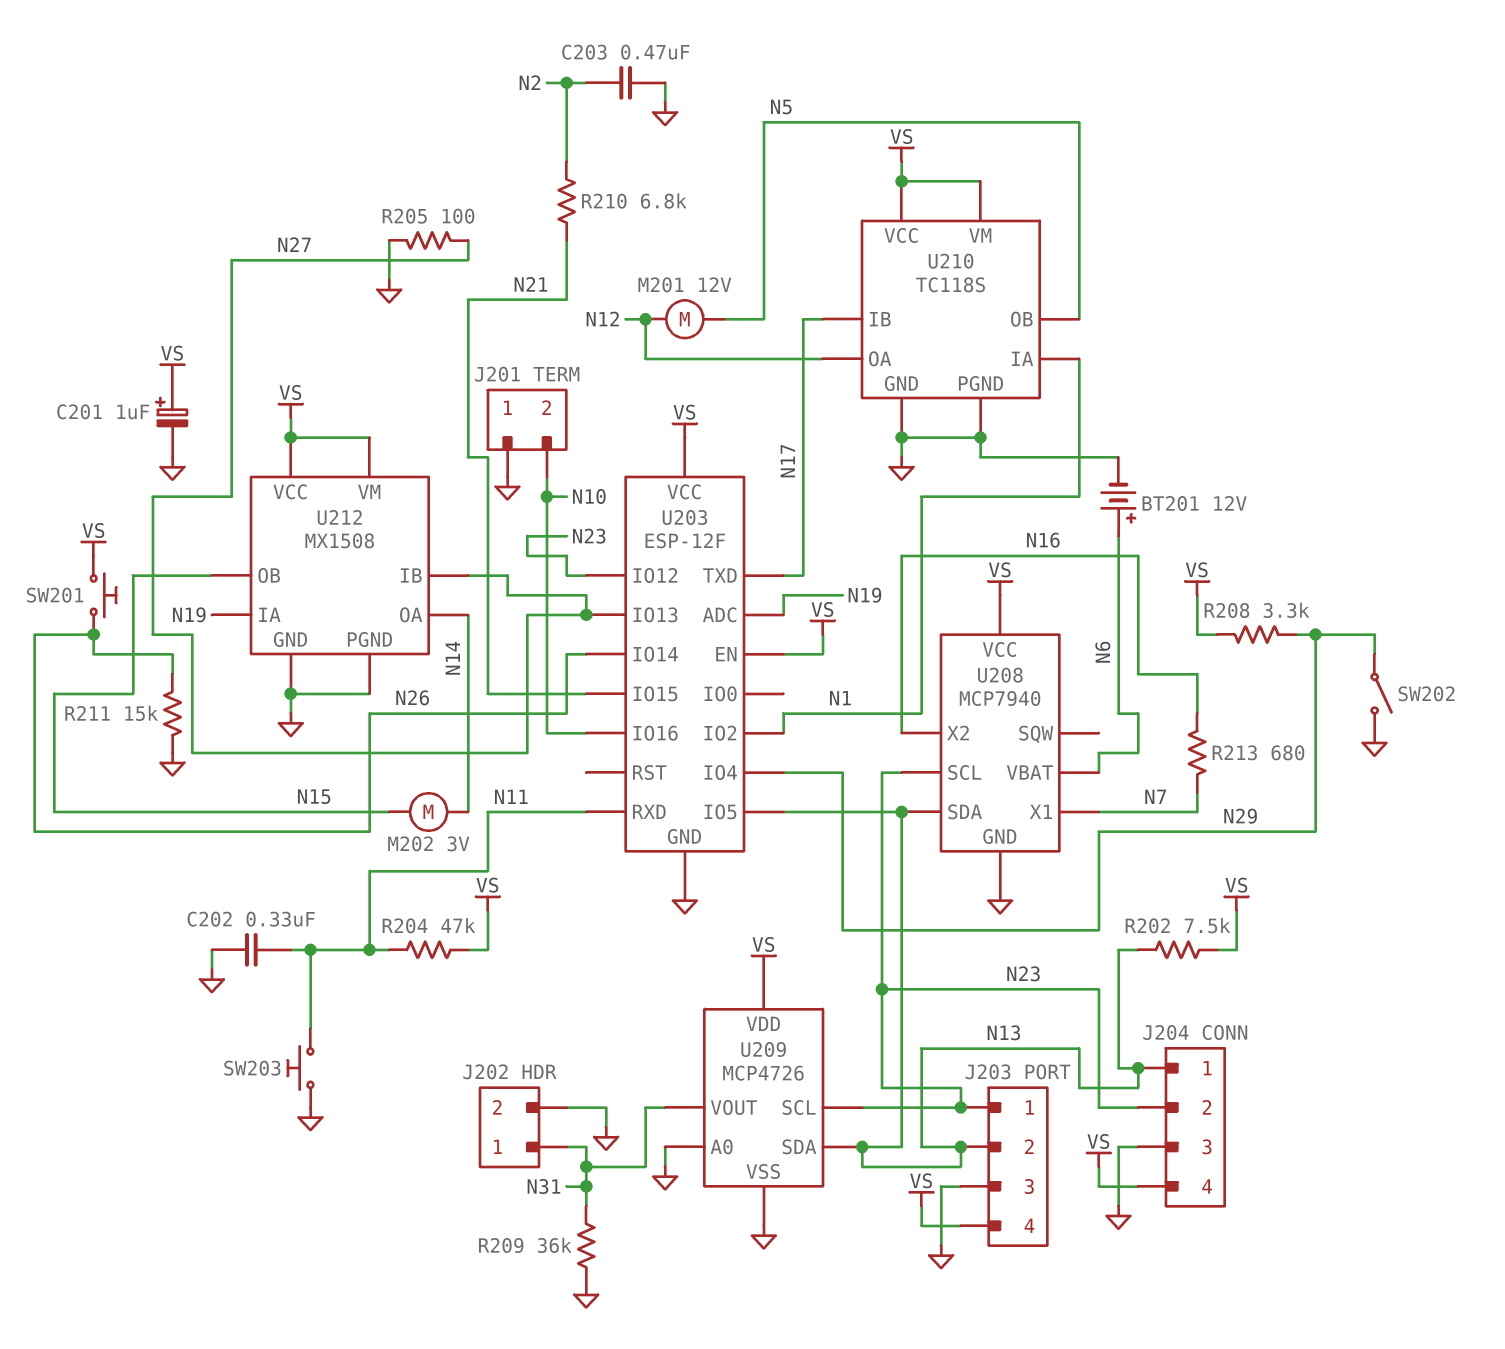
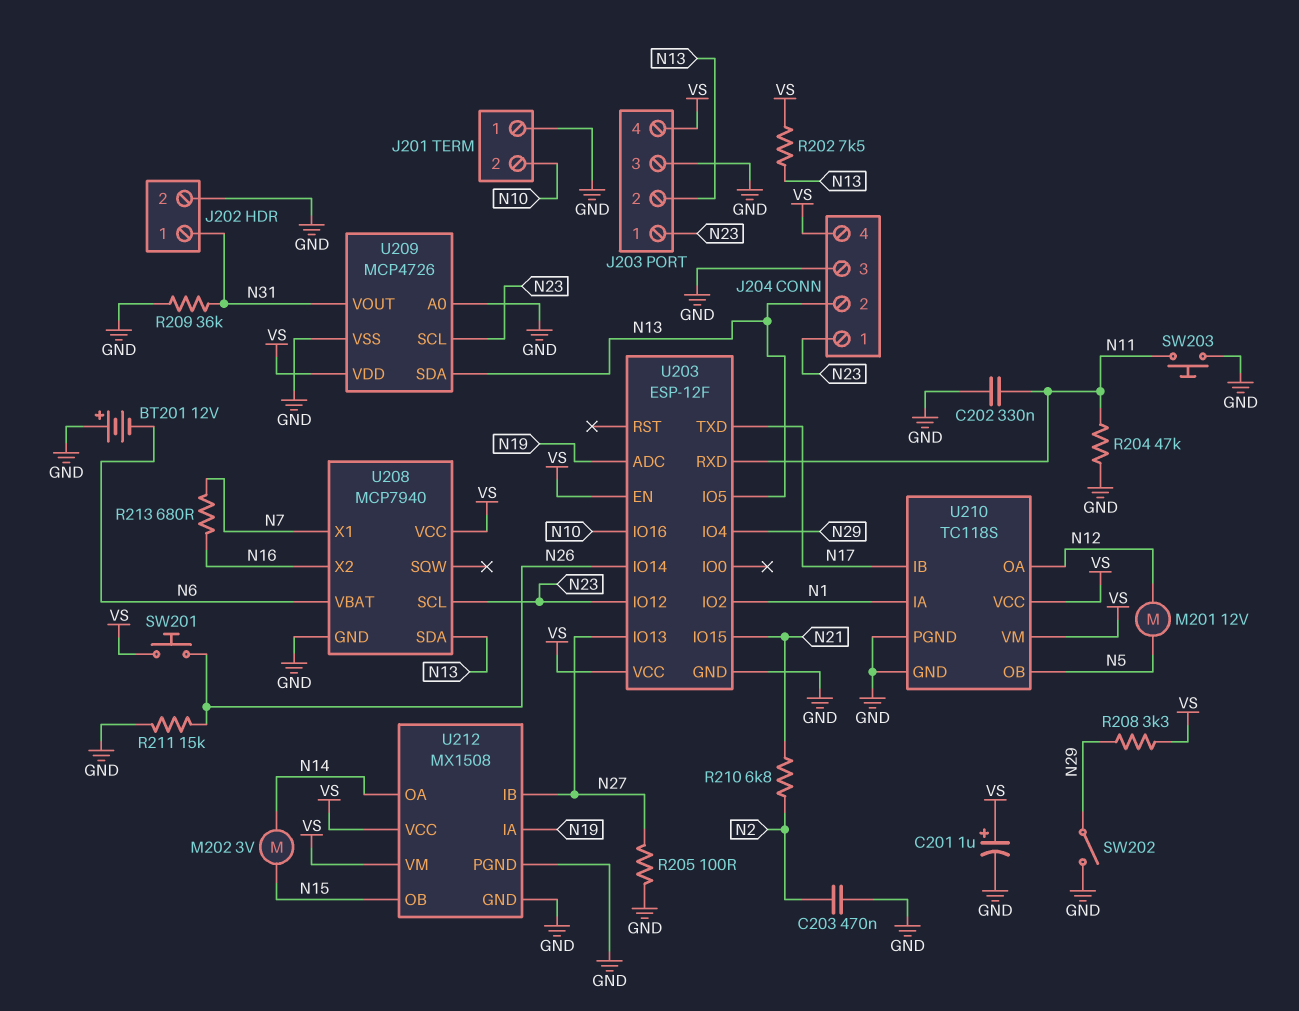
BT201: 12V (plus N6, minus GND) -> 12V (plus GND, minus N6)
J204 pin 1: N13 -> N23
J204 pin 2: N23 -> N13
R204: 47k (N11, VS) -> 47k (GND, N11)

